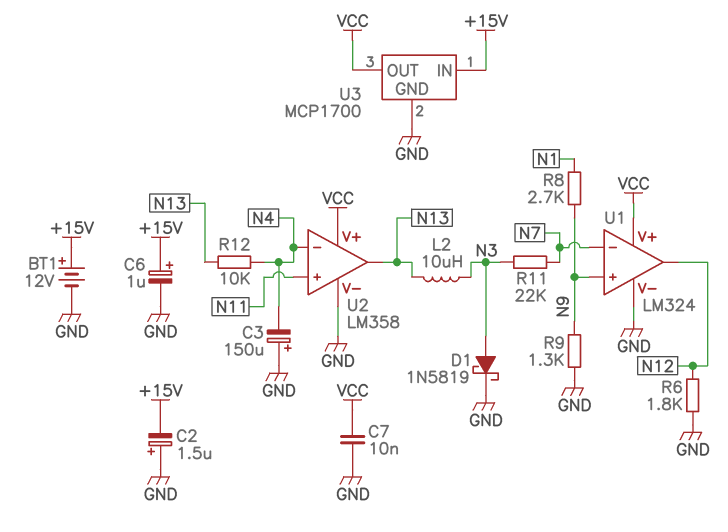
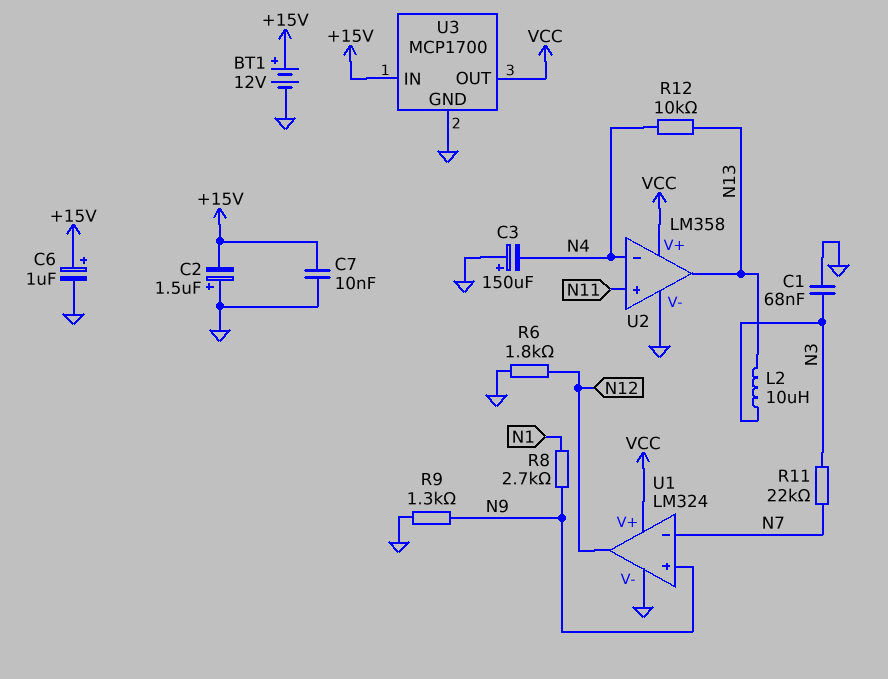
C1: none -> 68nF (GND, N3)
C7: 10nF (GND, VCC) -> 10nF (+15V, GND)
D1: schottky 1N5819 (A N3, K GND) -> none

